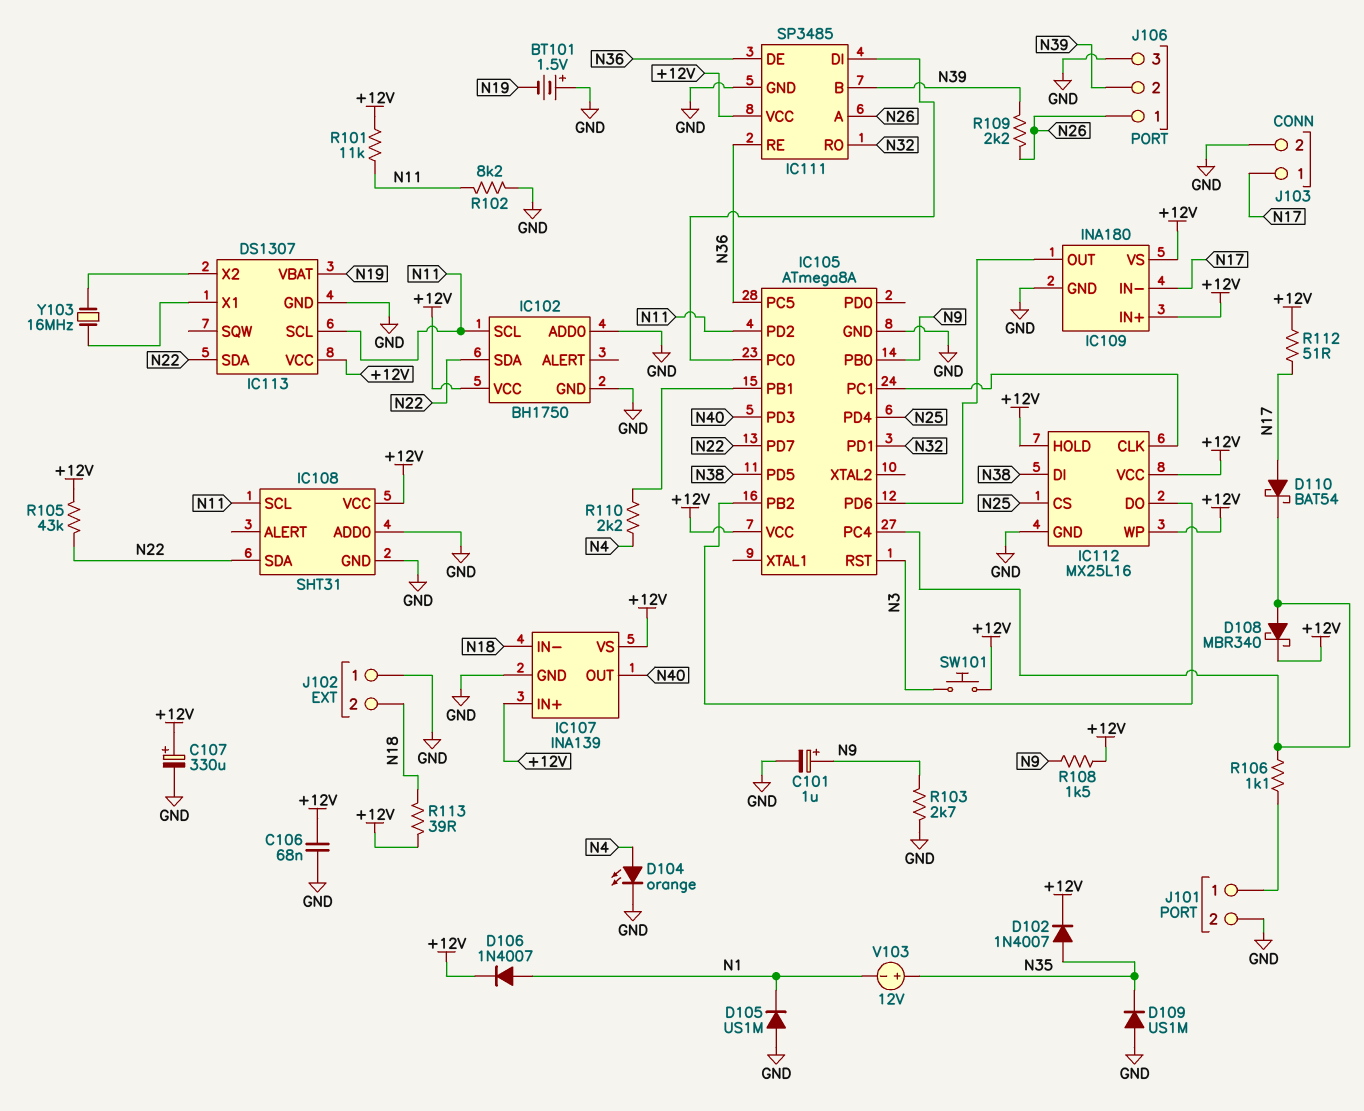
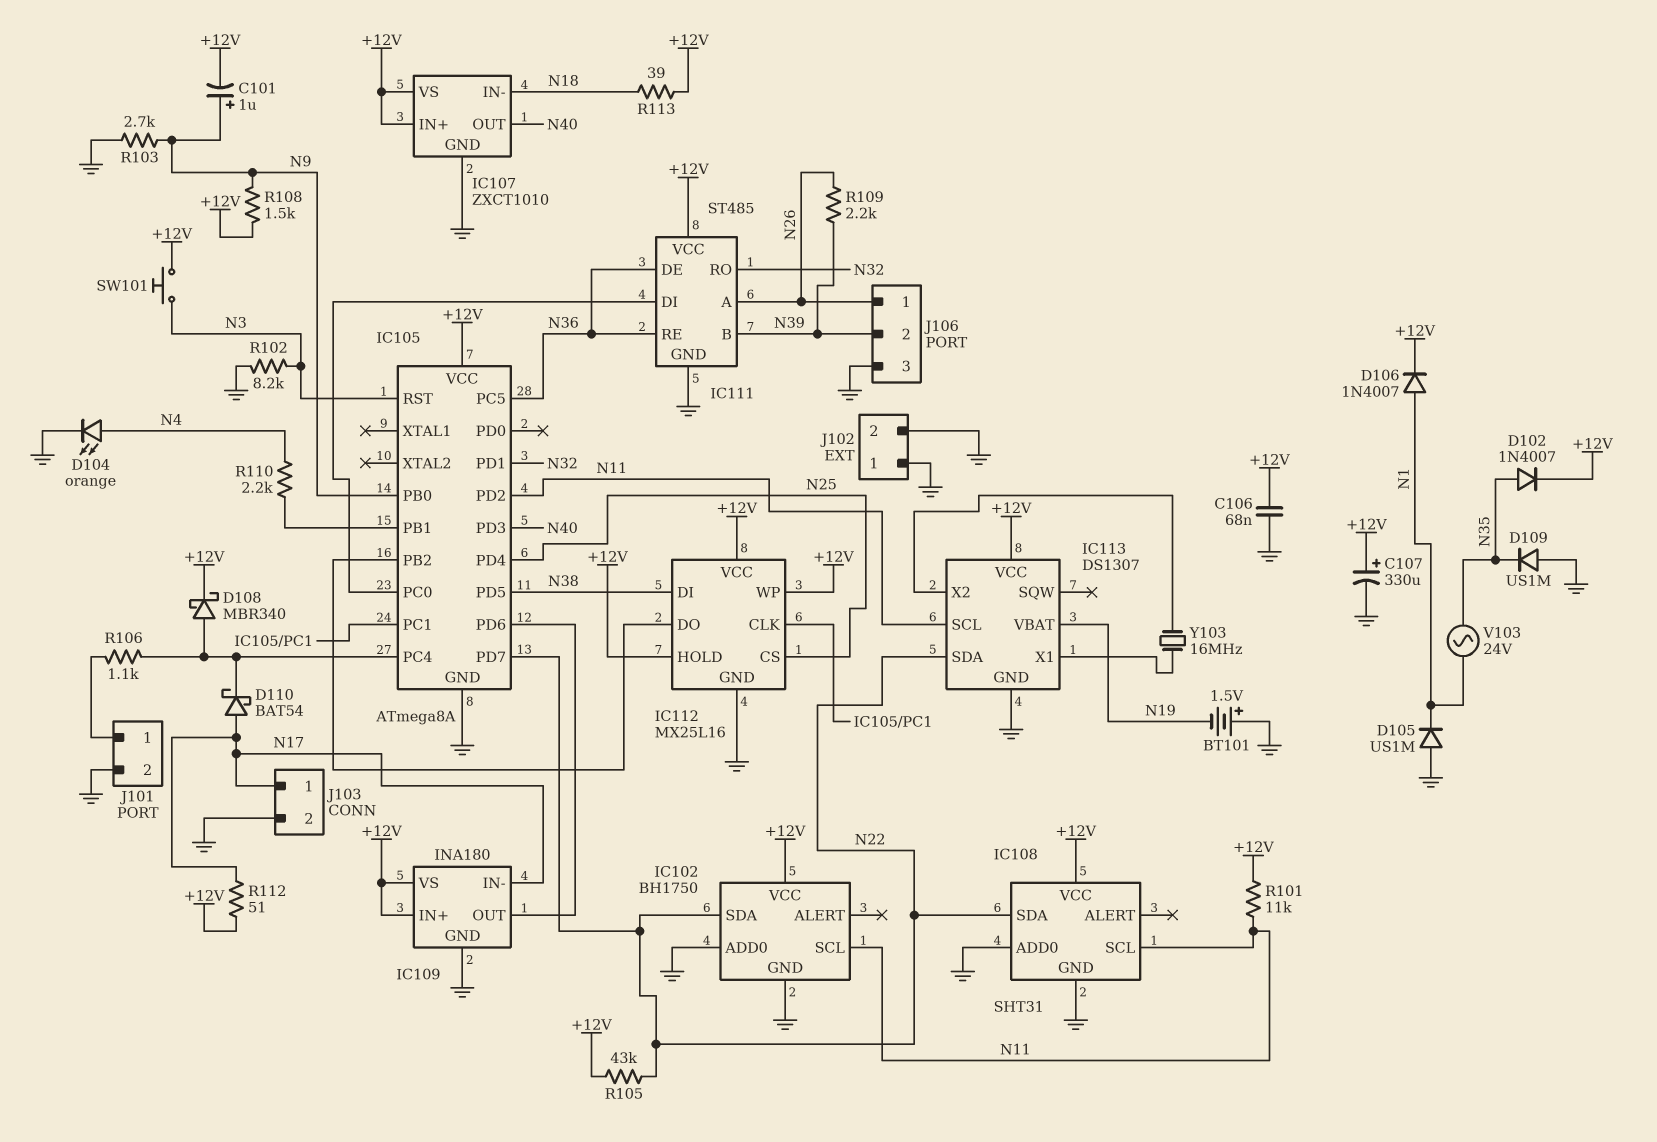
C101: 1uF (plus N9, minus GND) -> 1uF (plus N9, minus +12V)
IC107: INA139 -> ZXCT1010
IC111: SP3485 -> ST485
J102 pin 2: N18 -> GND
R102: 8.2k (GND, N11) -> 8.2k (GND, N3)
V103: 12V (plus N35, minus N1) -> AC 24V (N1, N35)

